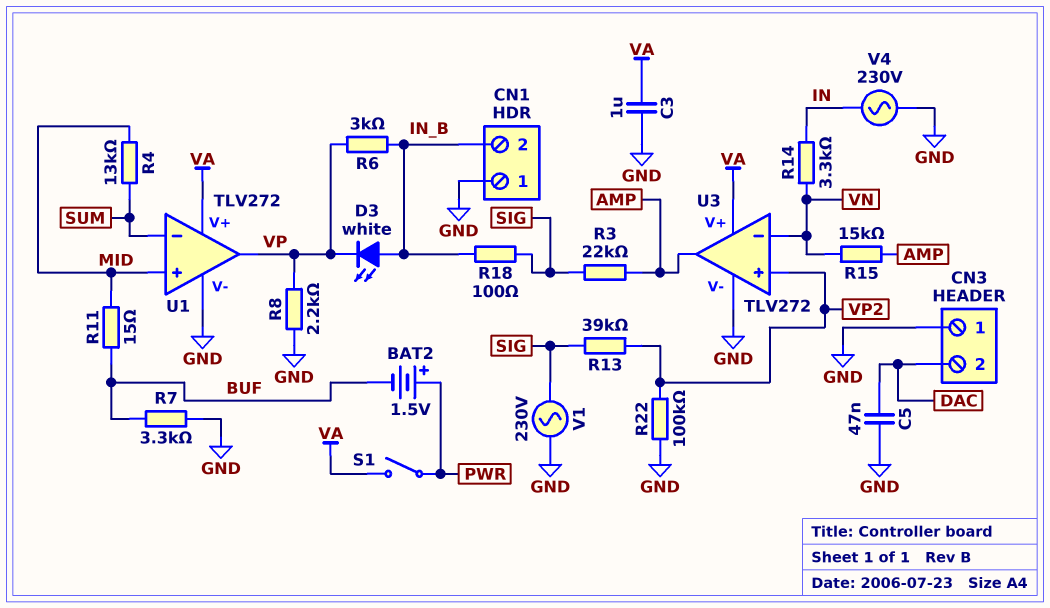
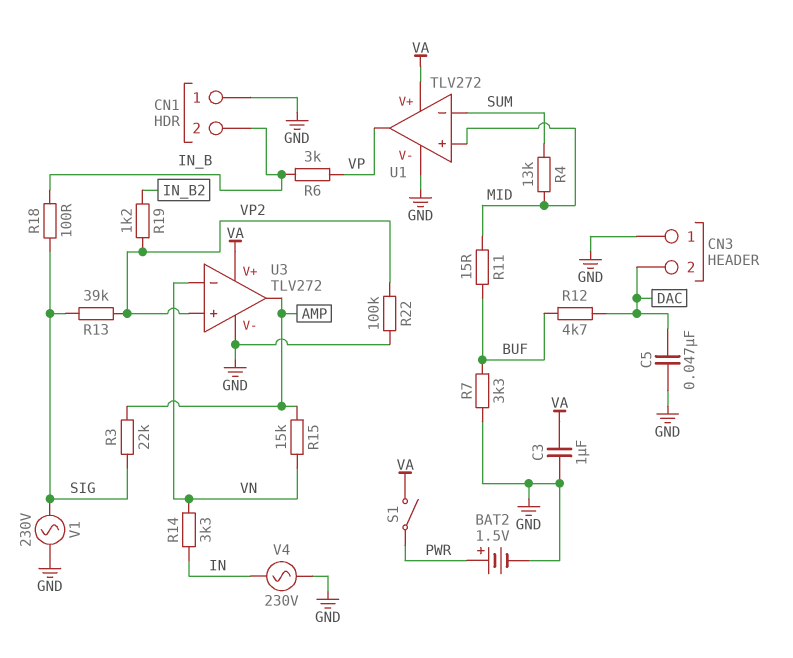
BAT2: 1.5V (plus PWR, minus BUF) -> 1.5V (plus PWR, minus GND)
D3: LED white (A IN_B, K VP) -> none
R8: 2.2k (GND, VP) -> none
R12: none -> 4.7k (BUF, DAC)
R19: none -> 1.2k (IN_B2, VP2)

